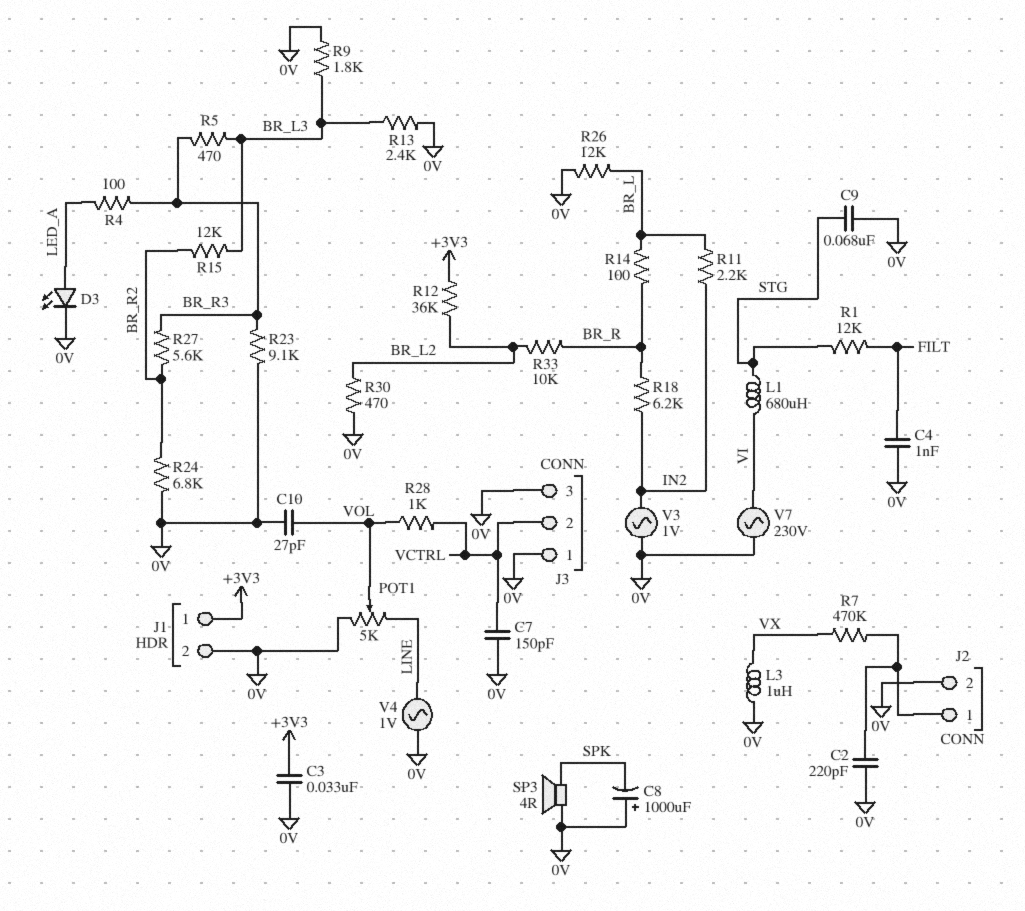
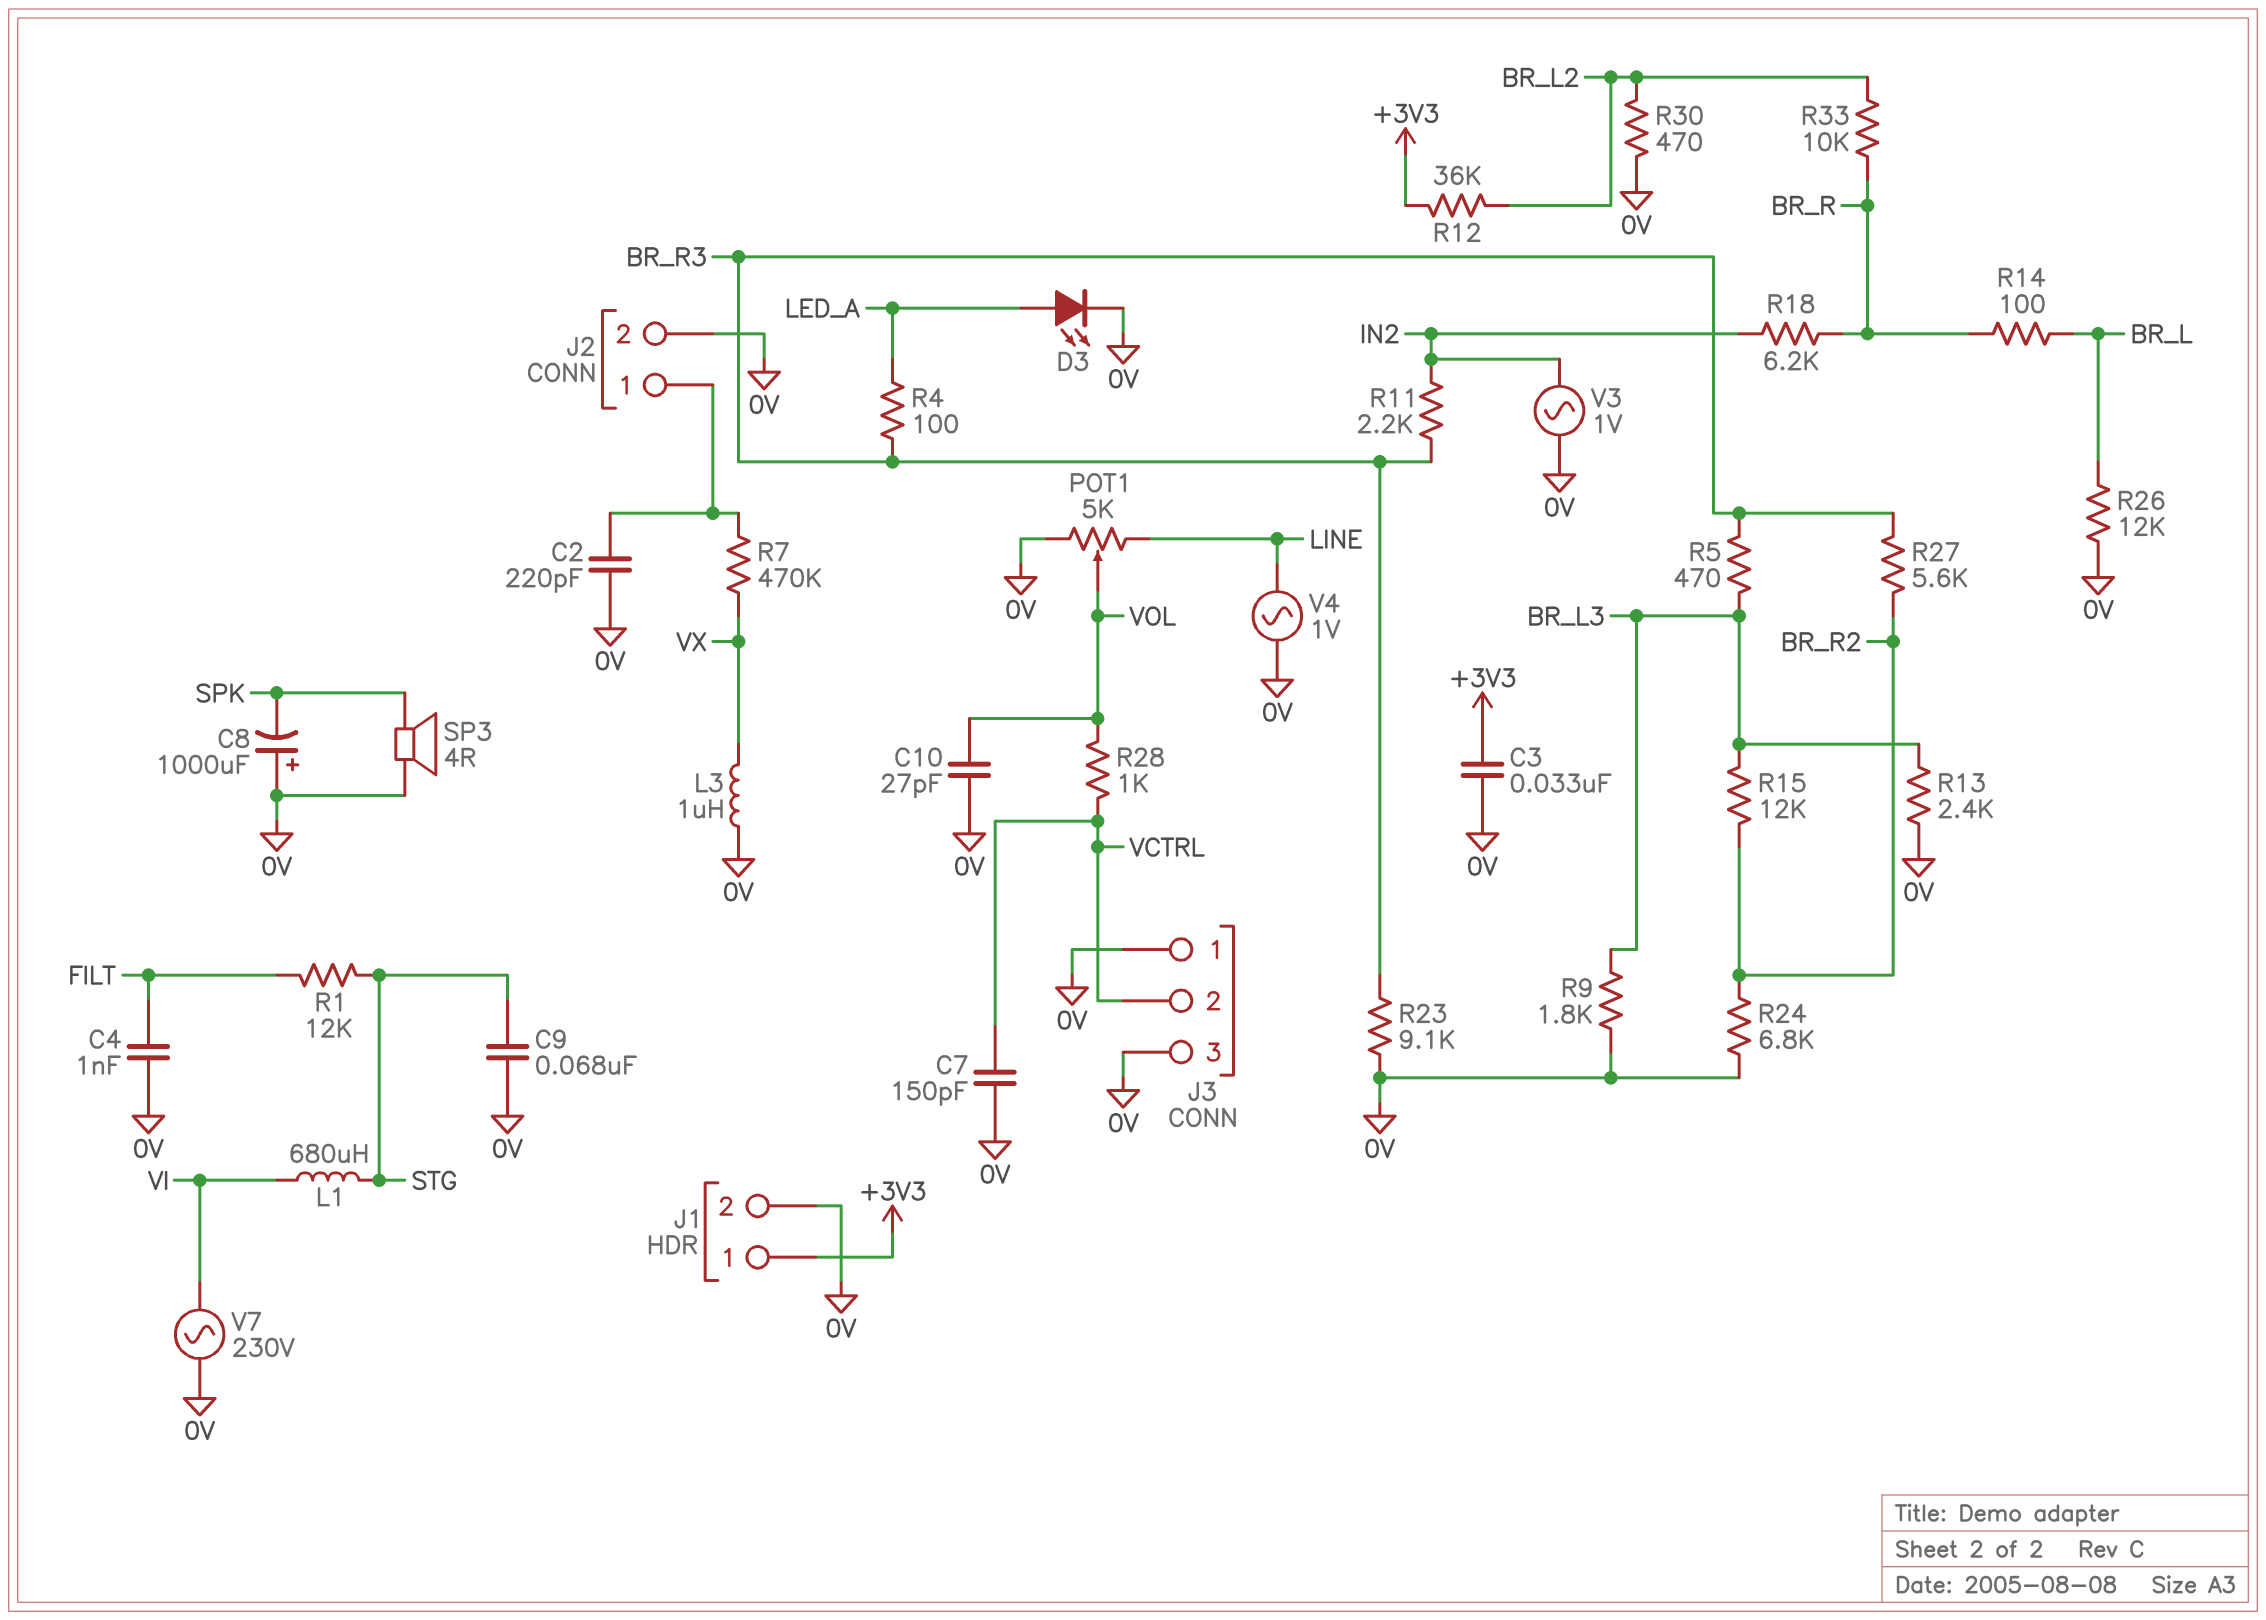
R11: 2.2k (BR_L, IN2) -> 2.2k (BR_R3, IN2)

